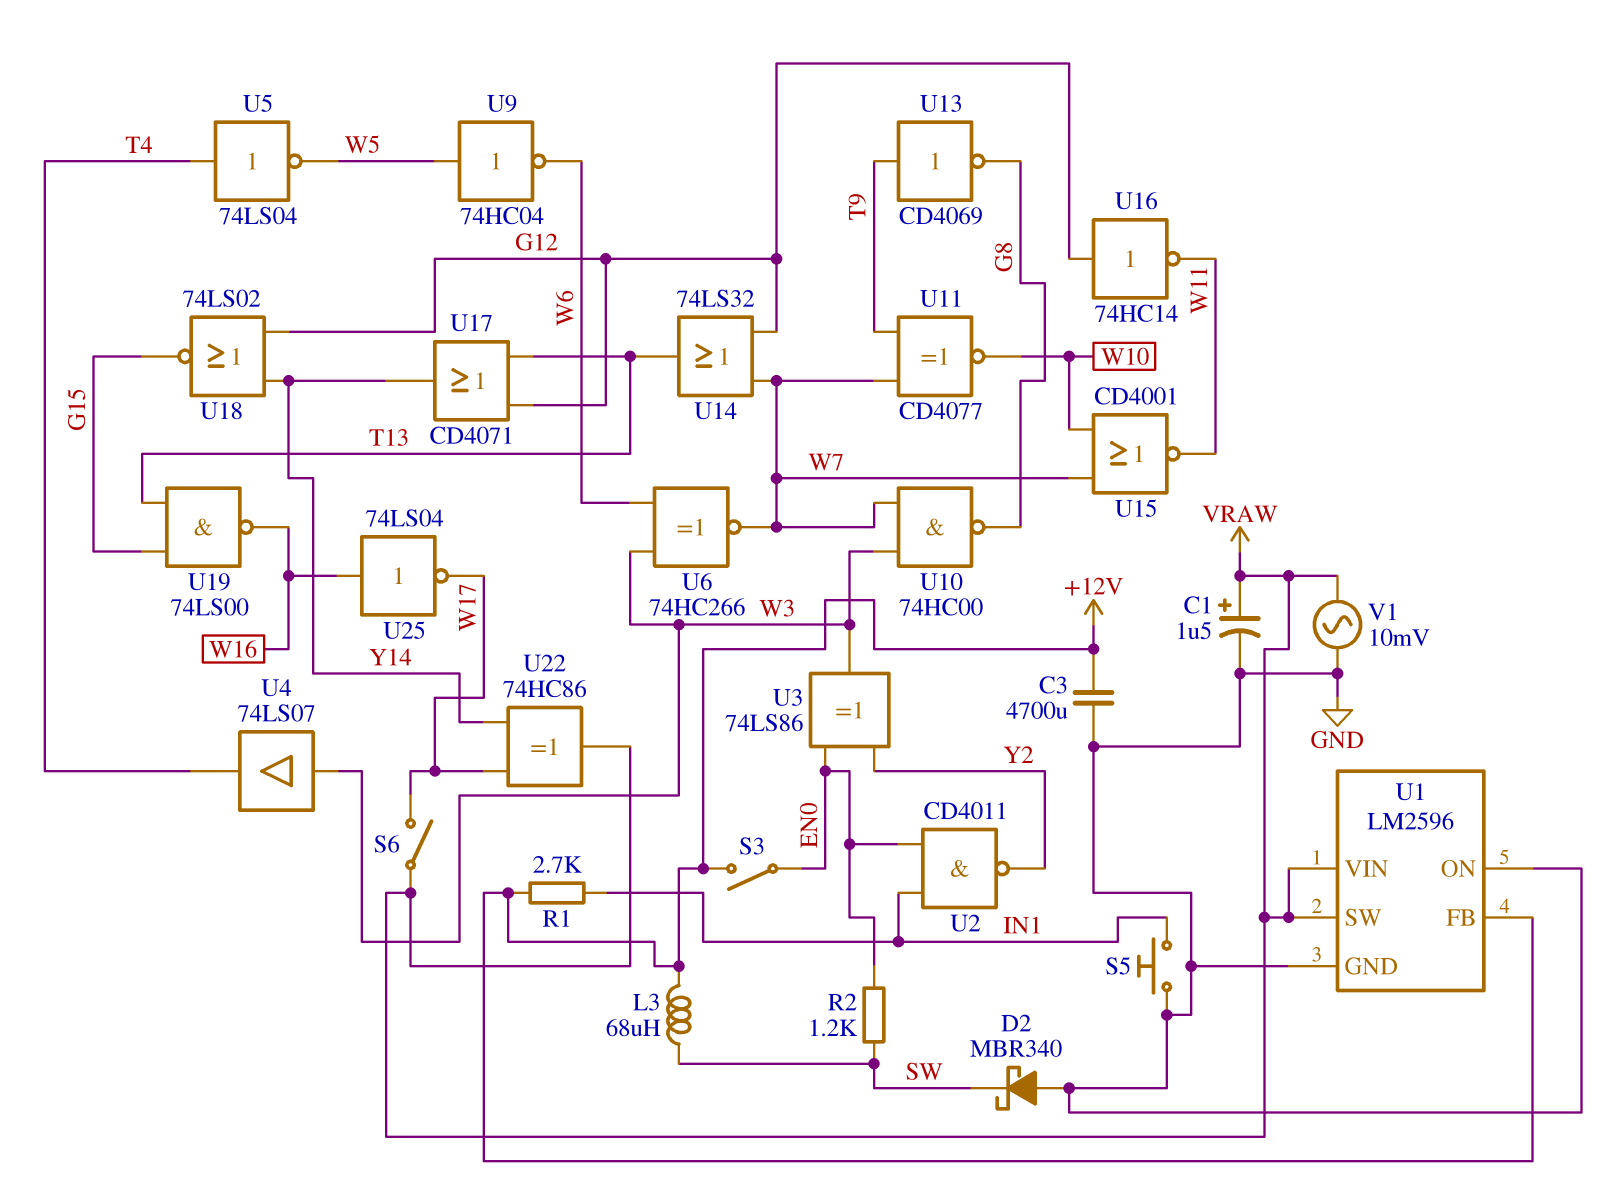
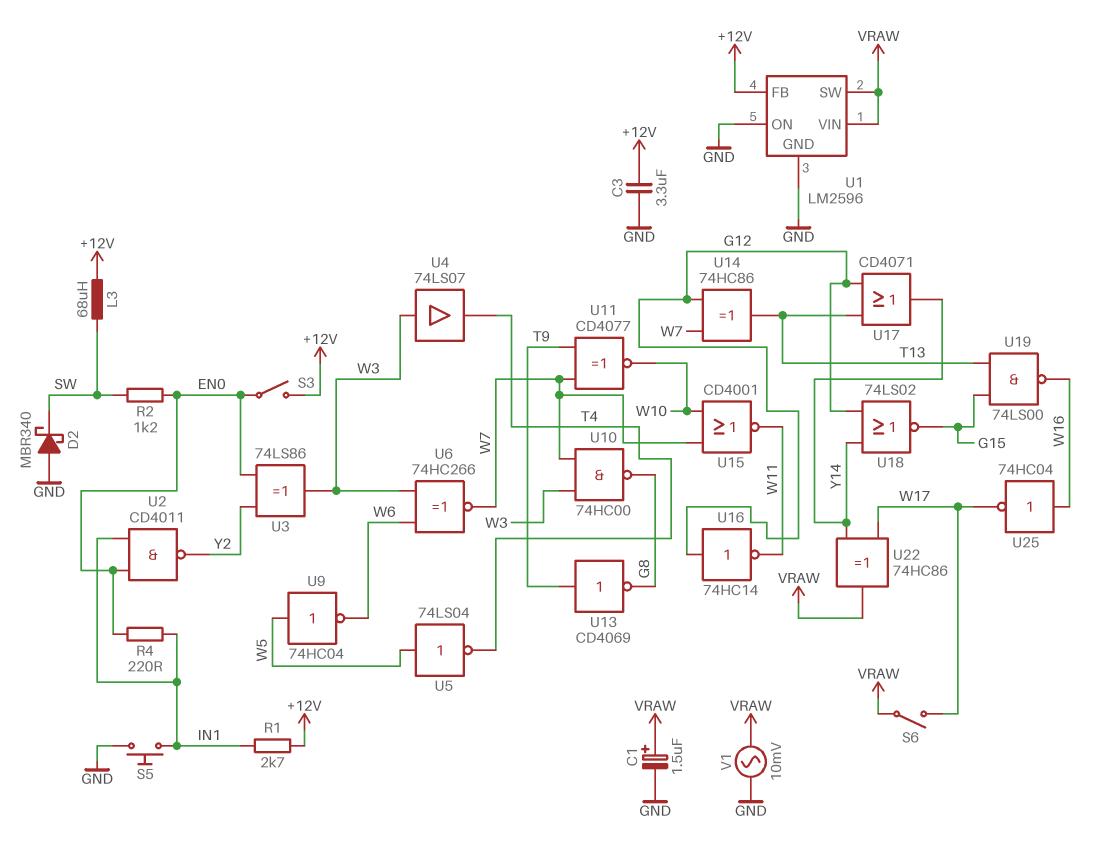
C3: 4700uF (+12V, GND) -> 3.3uF (+12V, GND)
R4: none -> 220 (EN0, IN1)
U5: NOT 74LS04 (in T4, out W5) -> NOT 74LS04 (in W5, out T4)
U14: OR 74LS32 (in G12, in W7, out T13) -> XOR 74HC86 (in G12, in W7, out T13)
U25: NOT 74LS04 (in W16, out W17) -> NOT 74HC04 (in W16, out W17)

